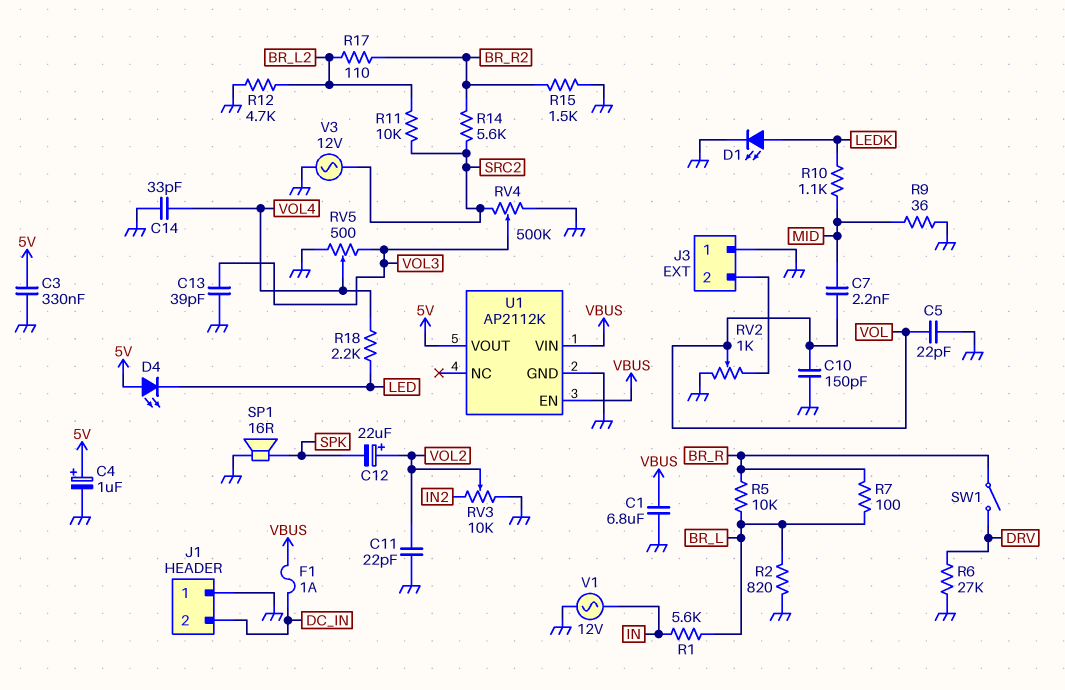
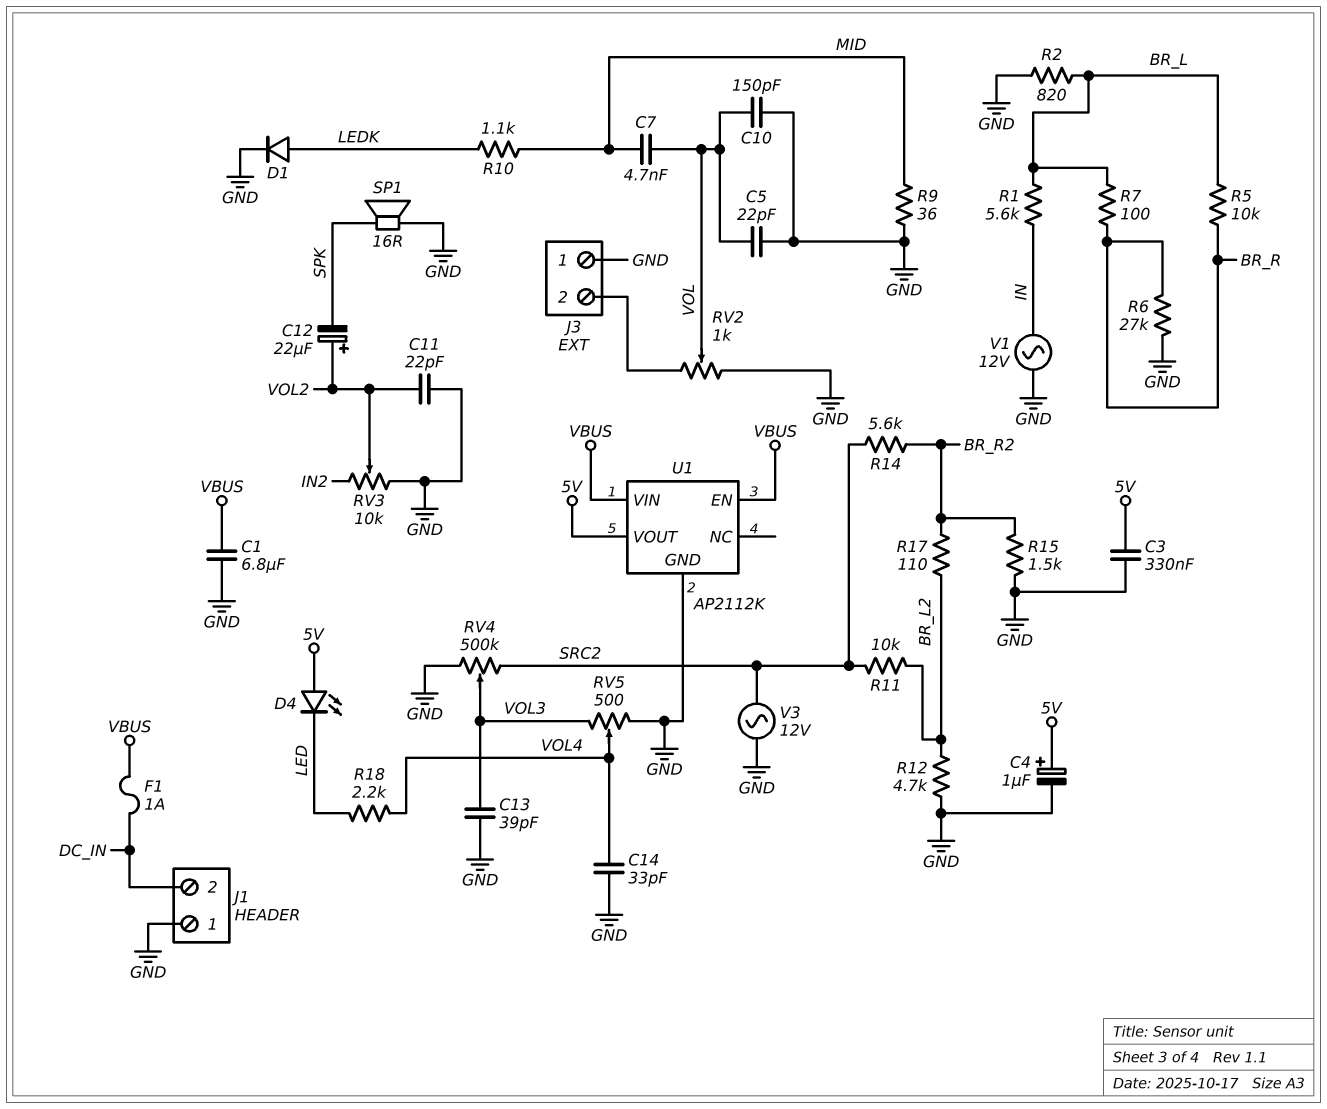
C7: 2.2nF (MID, VOL) -> 4.7nF (MID, VOL)
D1: LED (A LEDK, K GND) -> diode (A LEDK, K GND)
R6: 27k (DRV, GND) -> 27k (BR_R, GND)
SW1: switch (BR_R, DRV) -> none

